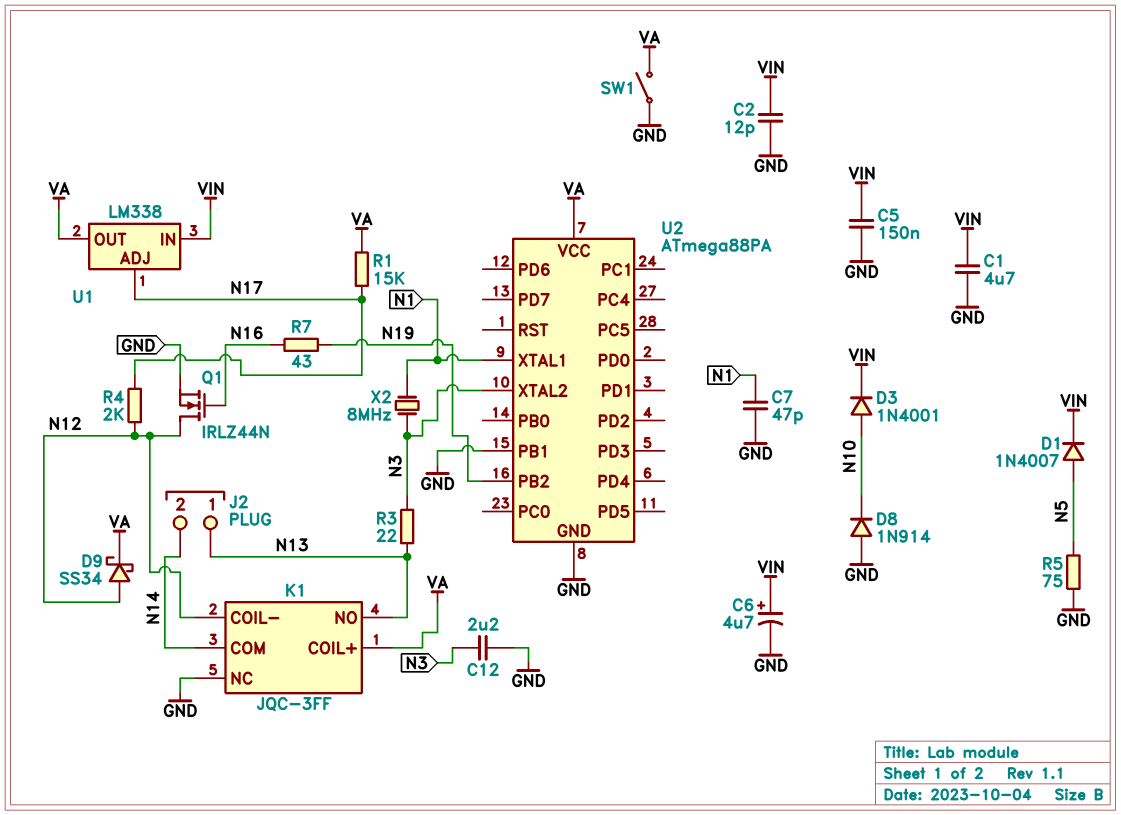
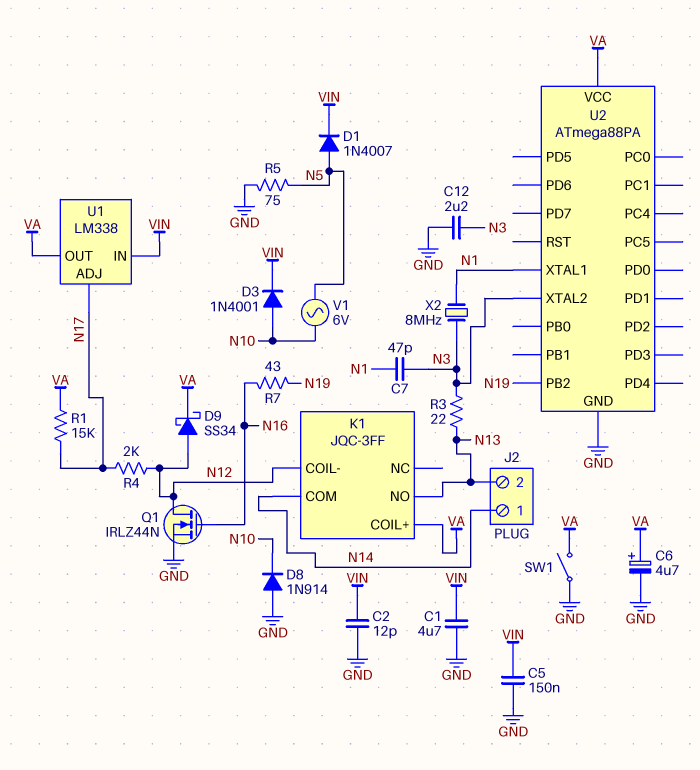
C6: 4.7uF (plus VIN, minus GND) -> 4.7uF (plus VA, minus GND)
C7: 47pF (GND, N1) -> 47pF (N1, N3)
J2 pin 1: N13 -> N14
J2 pin 2: N14 -> N13
K1 pin NC: GND -> none
U2 pin PB1: GND -> none
V1: none -> AC 6V (N5, N10)

